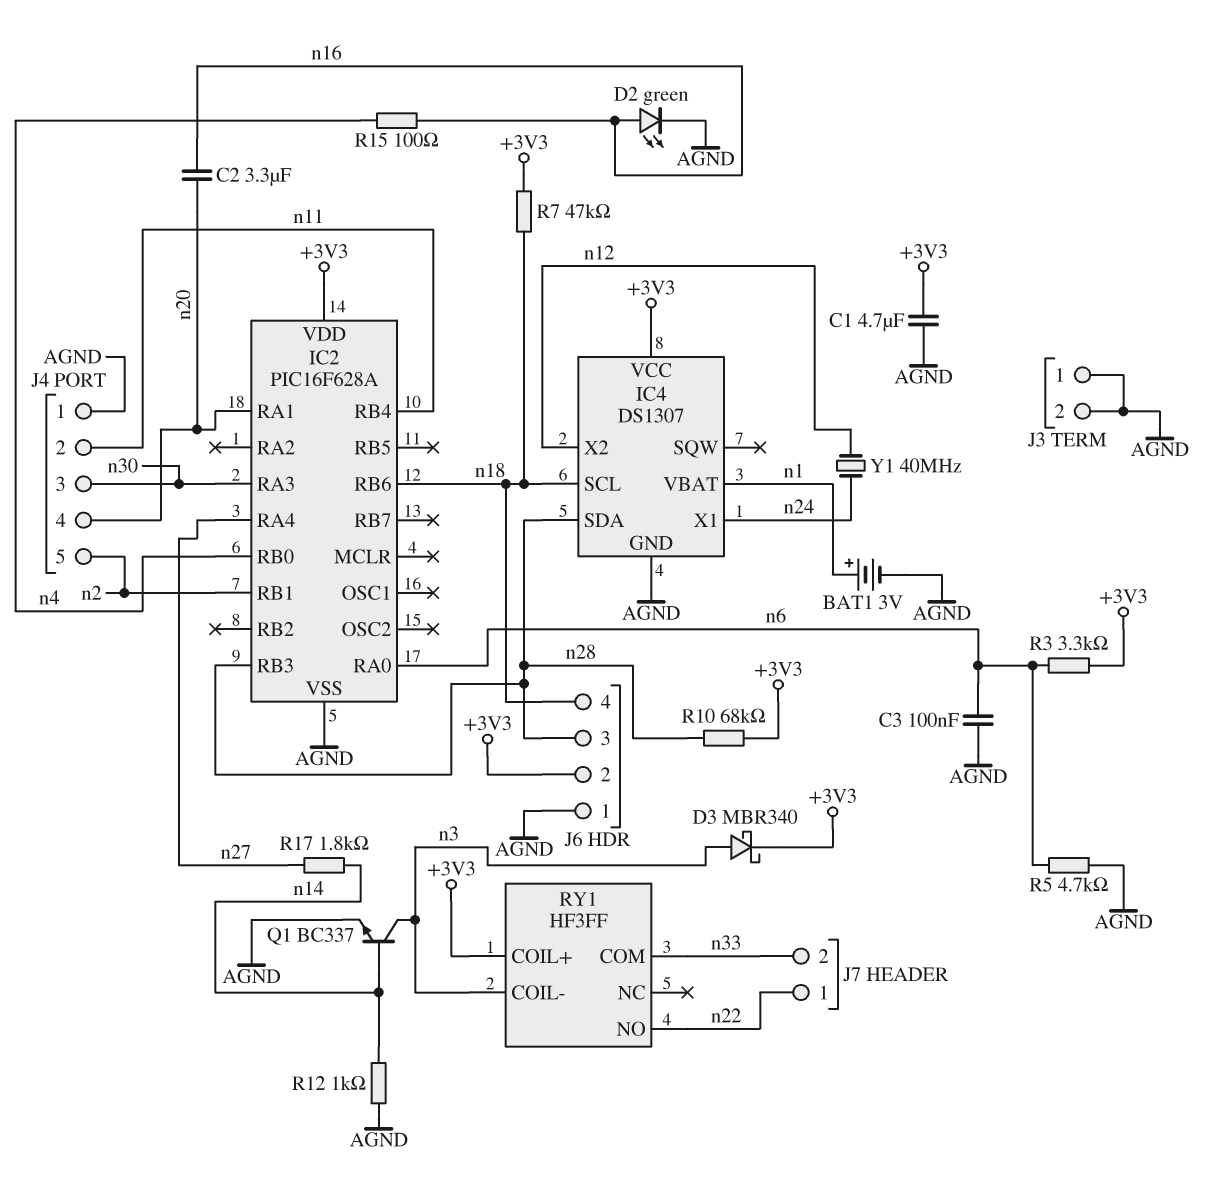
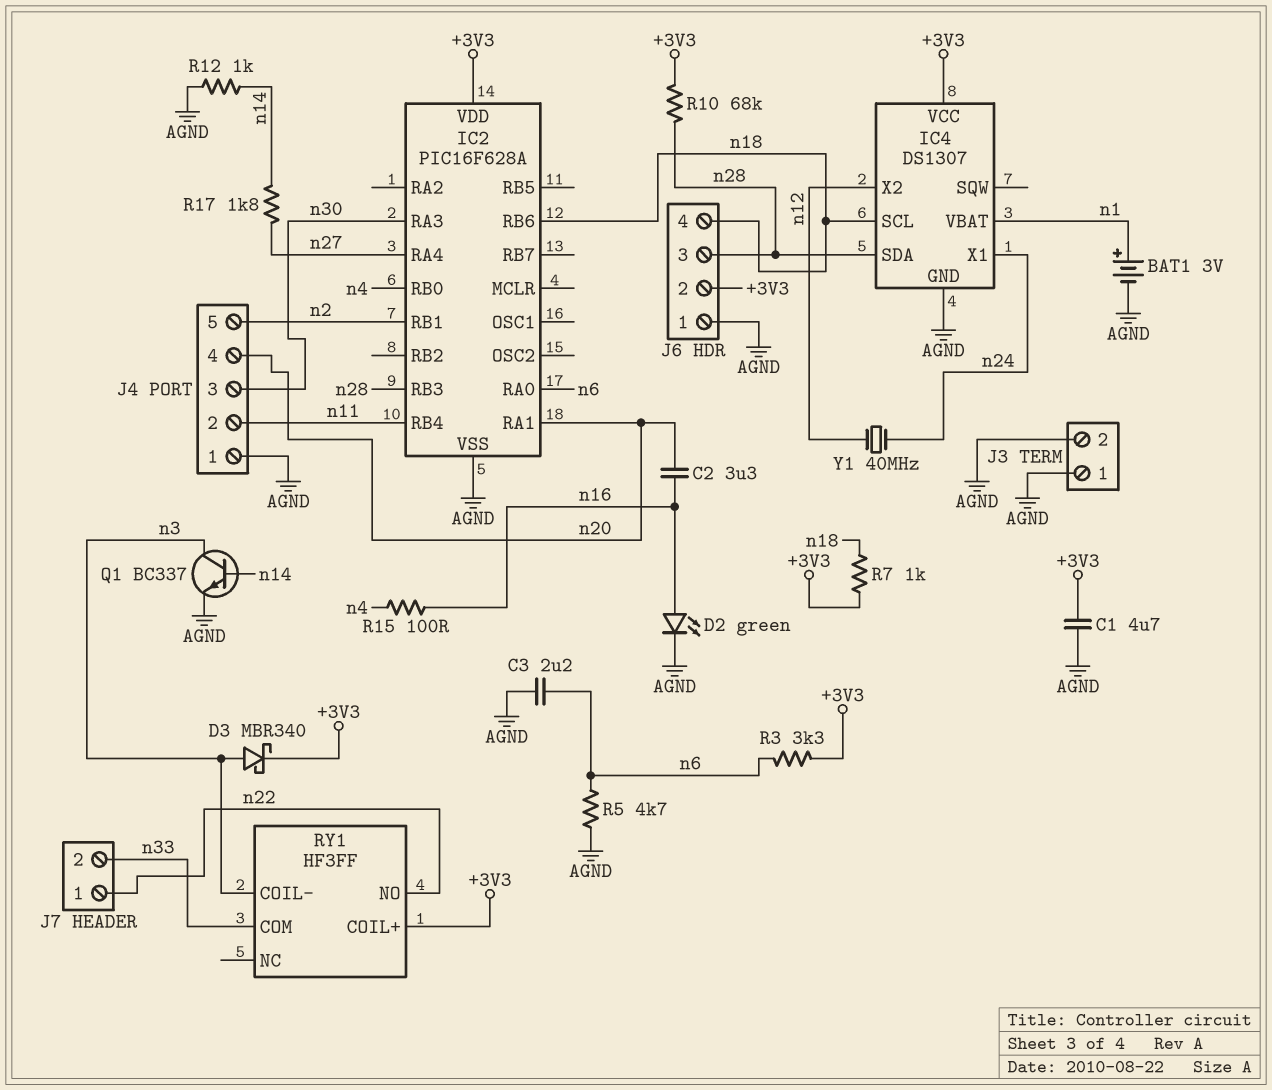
C3: 100nF (AGND, n6) -> 2.2uF (AGND, n6)
R7: 47k (+3V3, n18) -> 1k (+3V3, n18)

